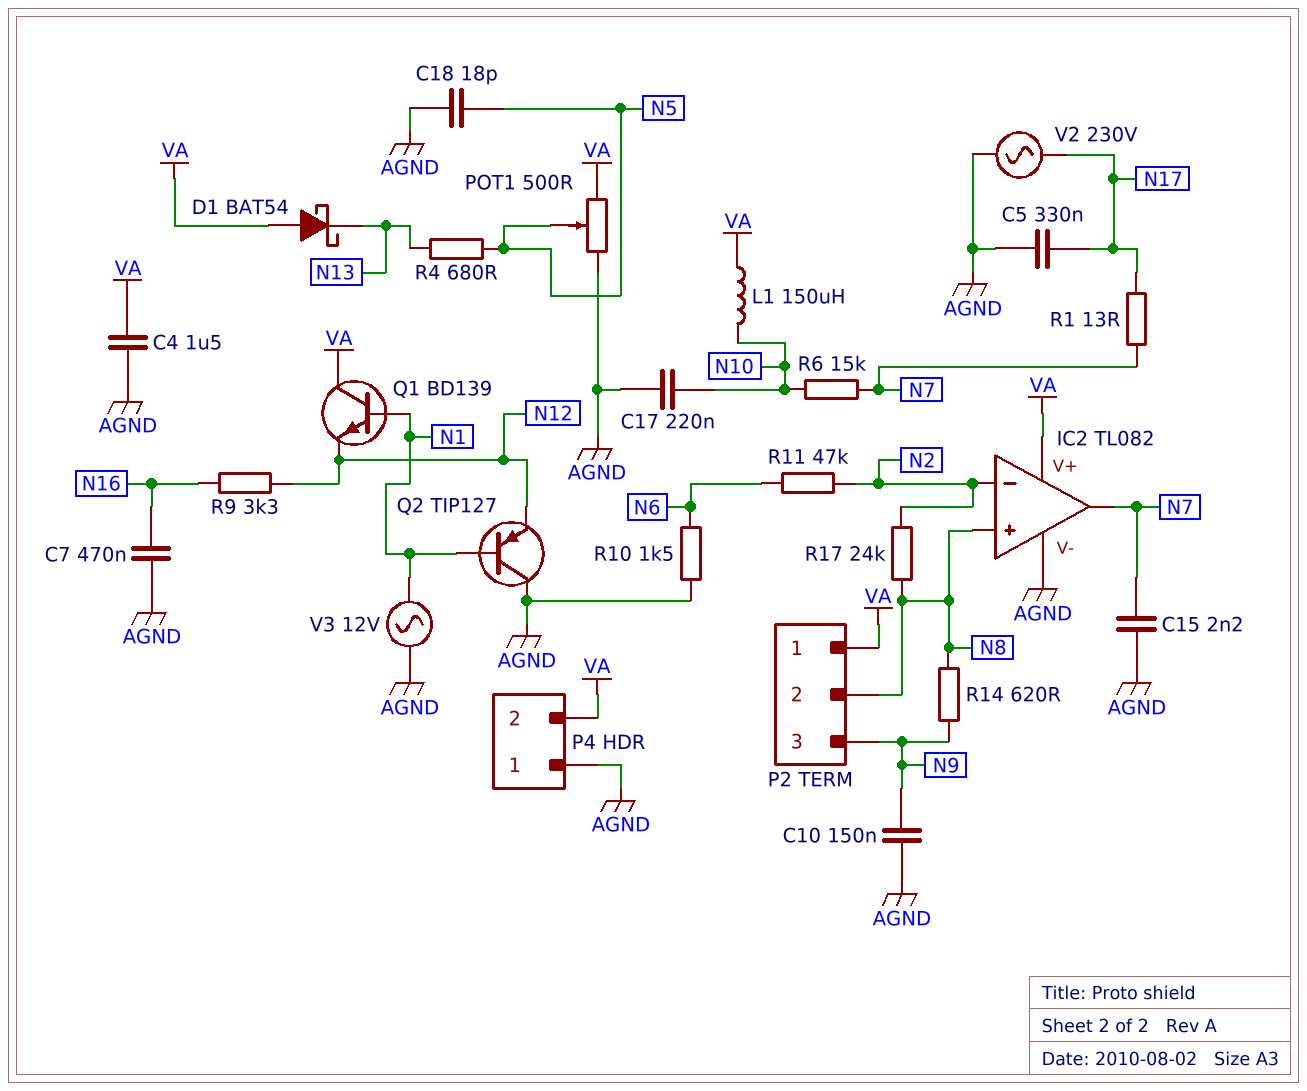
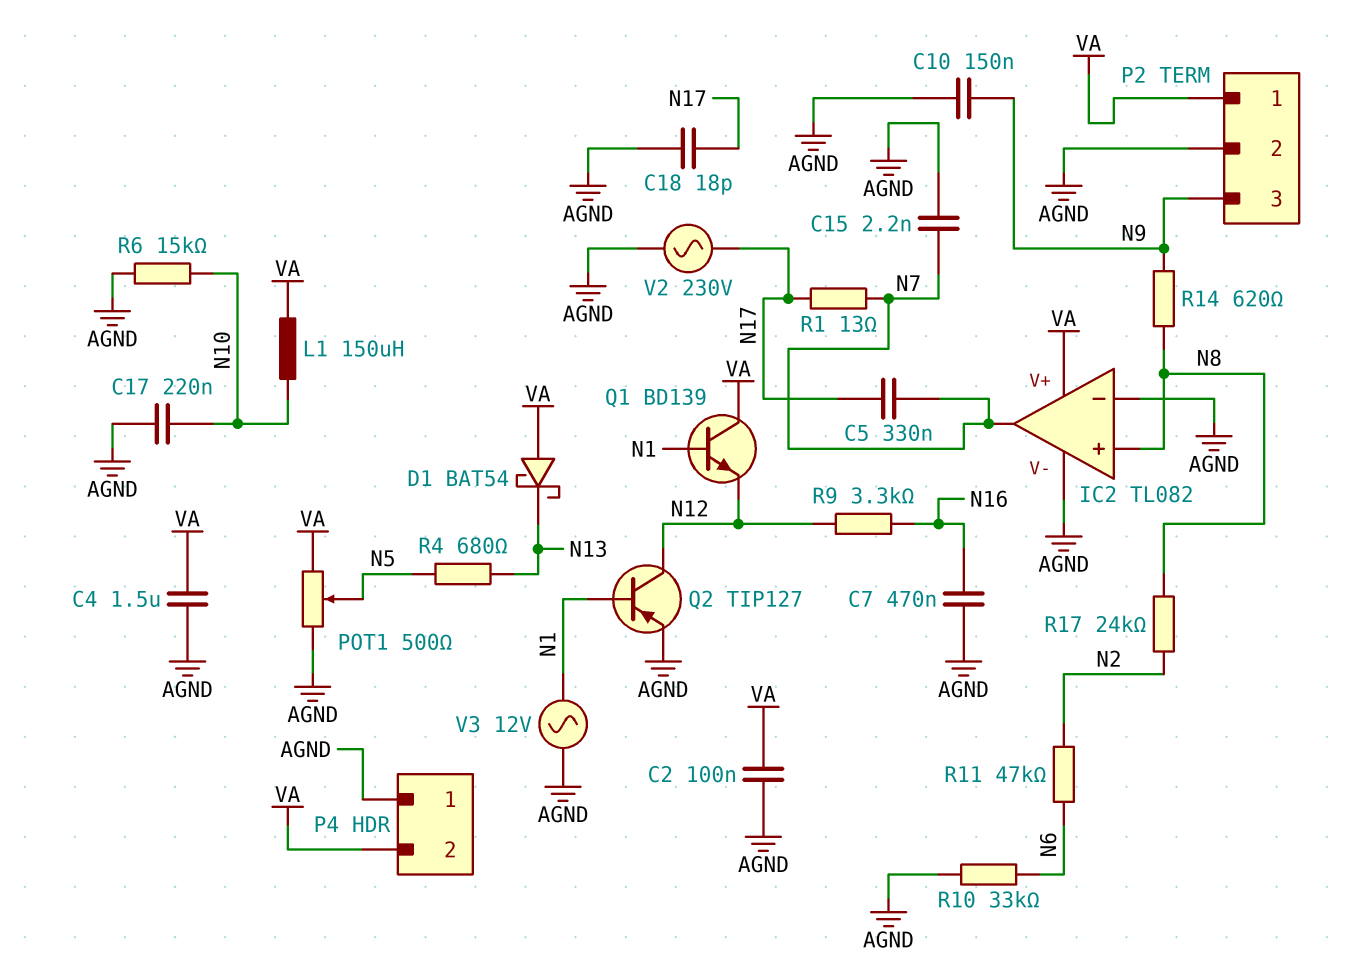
C2: none -> 100nF (AGND, VA)
C5: 330nF (AGND, N17) -> 330nF (N7, N17)
C18: 18pF (AGND, N5) -> 18pF (AGND, N17)
IC2 pin in-: N2 -> AGND
P2 pin 2: N8 -> AGND
Q2: PNP TIP127 (B N1, C AGND, E N12) -> PNP TIP127 (B N1, C N12, E AGND)
R6: 15k (N7, N10) -> 15k (AGND, N10)
R10: 1.5k (AGND, N6) -> 33k (AGND, N6)

